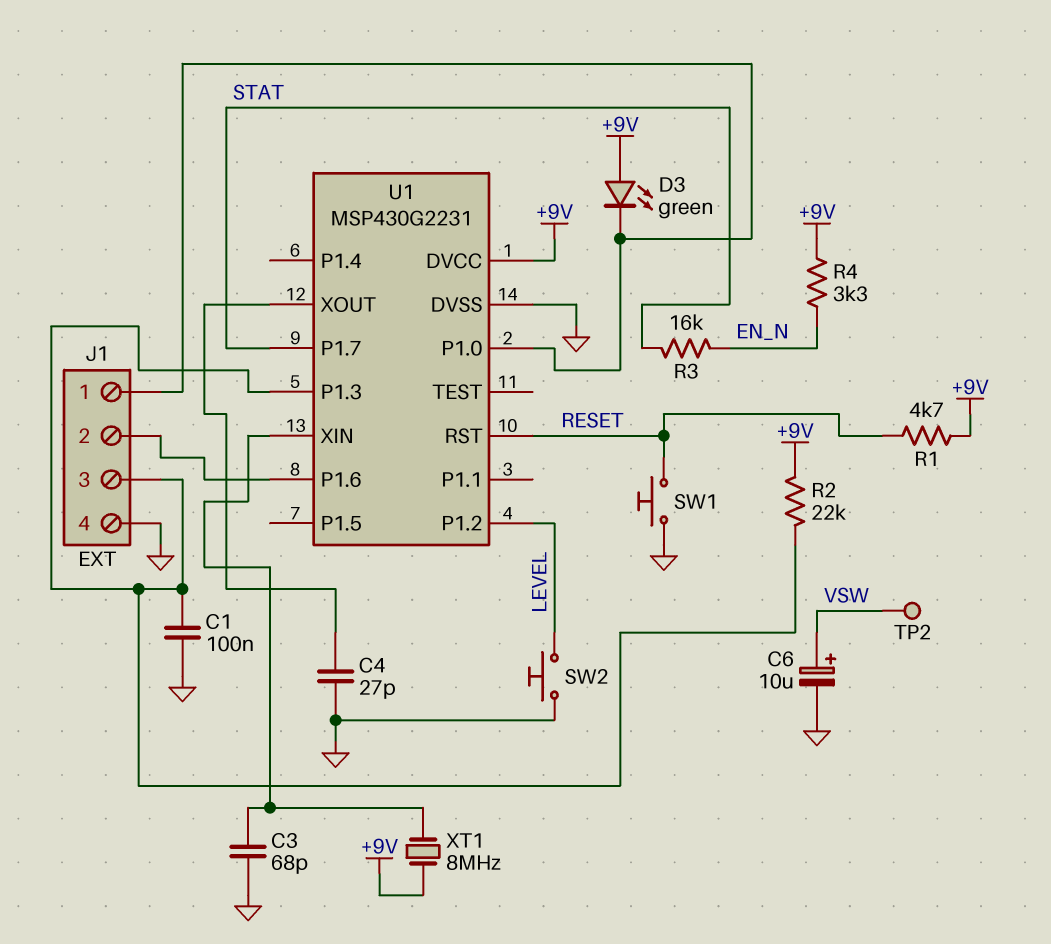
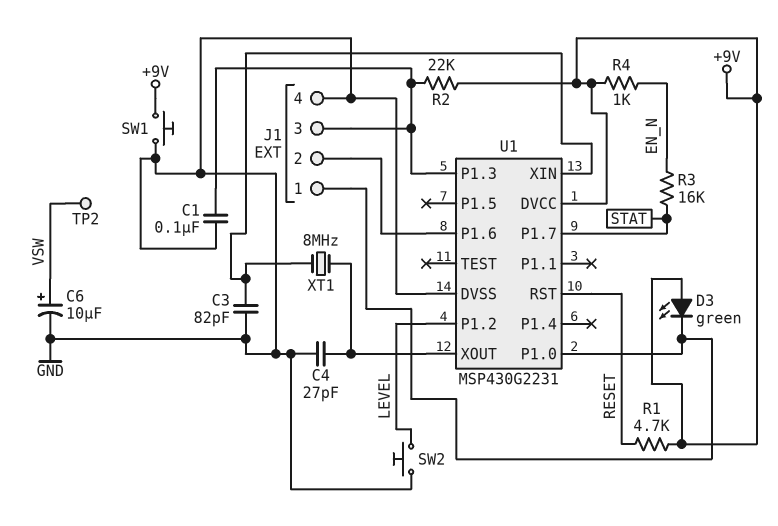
C3: 68pF (GND, U1/XIN) -> 82pF (GND, U1/XIN)
R4: 3.3k (+9V, EN_N) -> 1k (+9V, EN_N)
SW1: button (GND, RESET) -> button (+9V, GND)
XT1: 8MHz (+9V, U1/XIN) -> 8MHz (U1/XIN, U1/XOUT)

